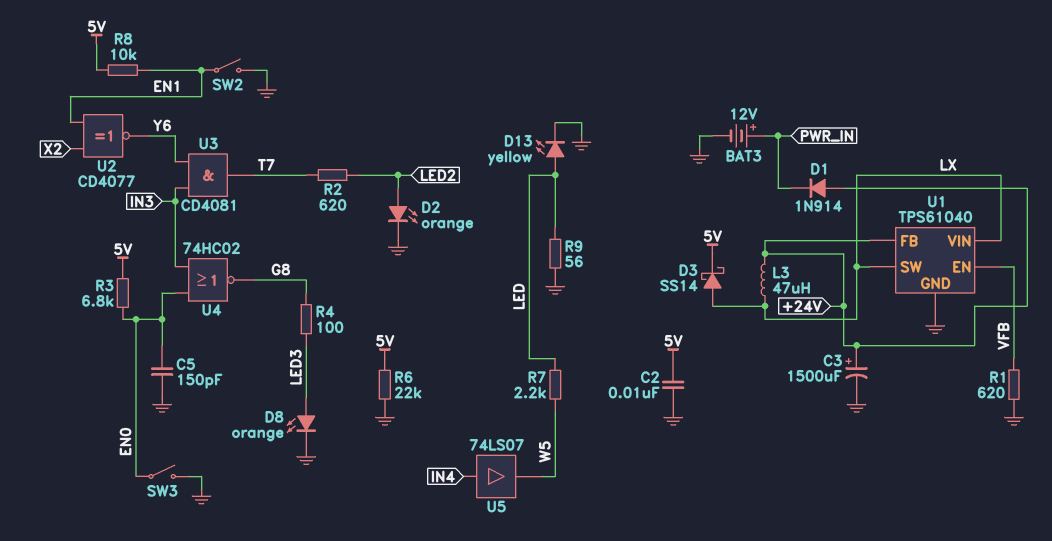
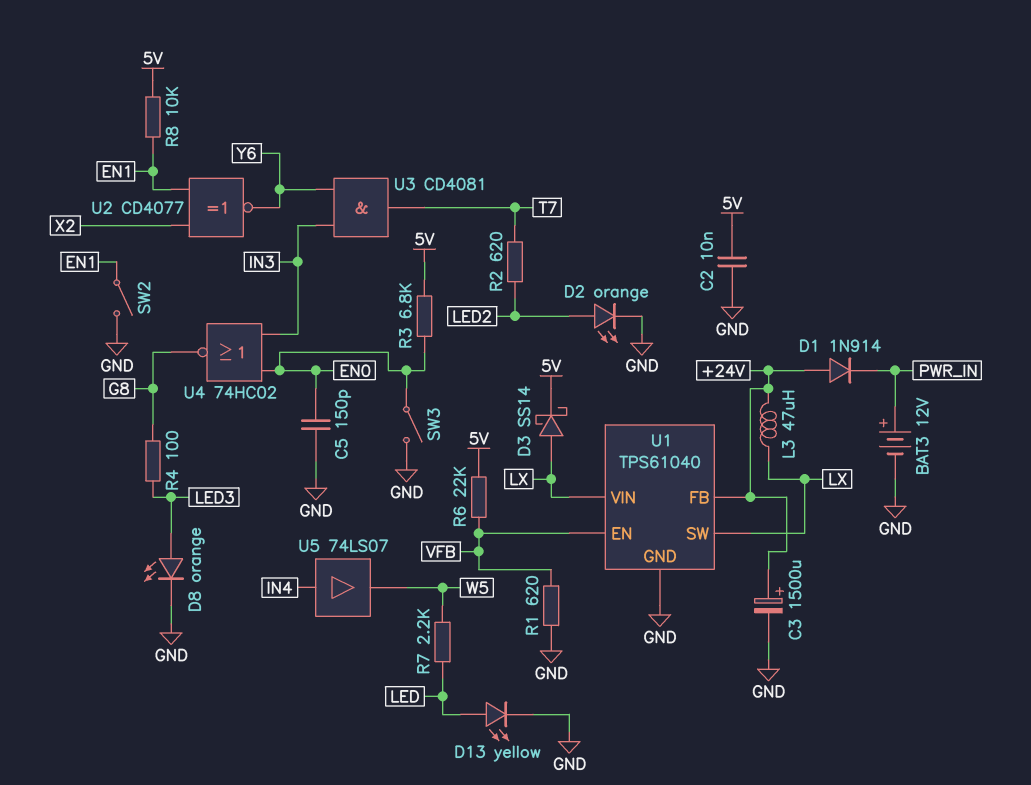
R6: 22k (5V, GND) -> 22k (5V, VFB)
R9: 56 (GND, LED) -> none

